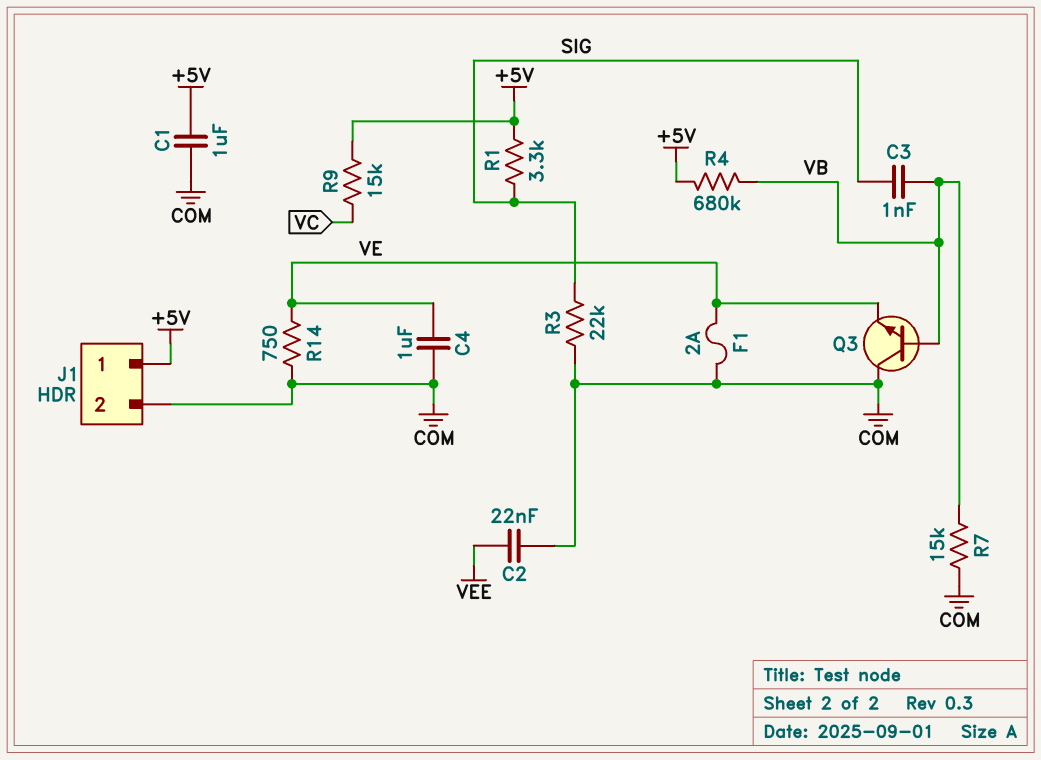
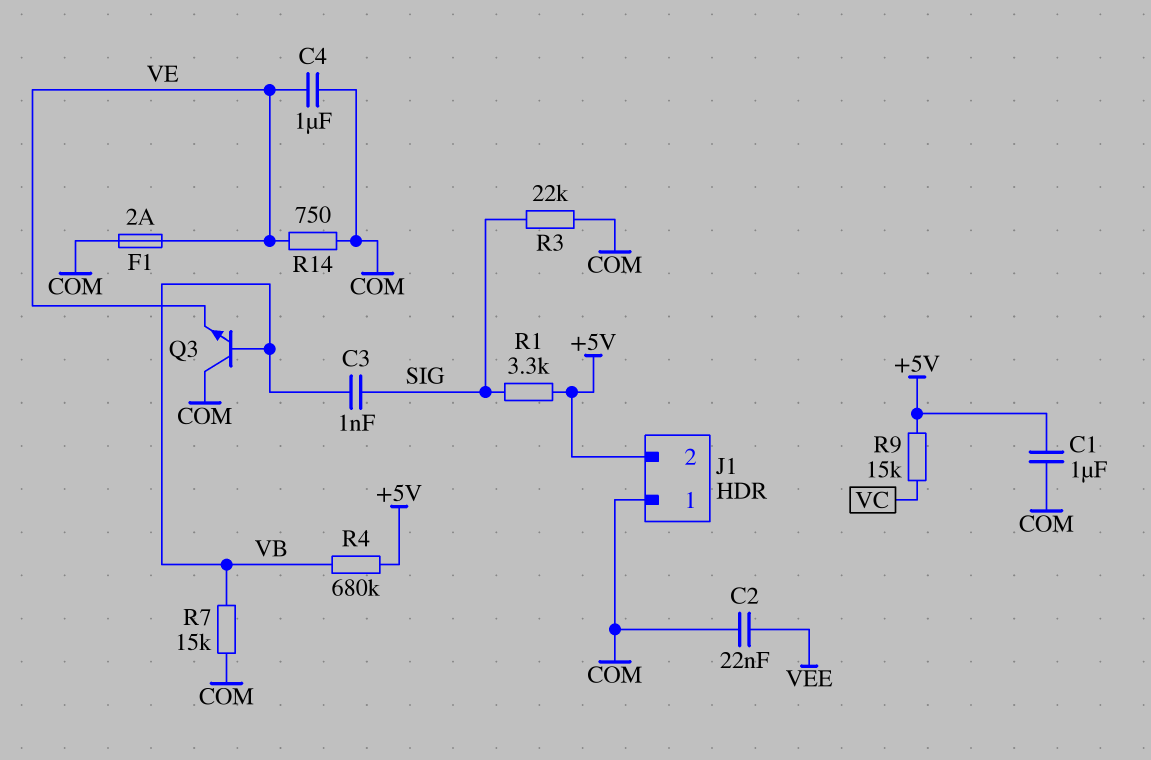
J1 pin 1: +5V -> COM
J1 pin 2: COM -> +5V

